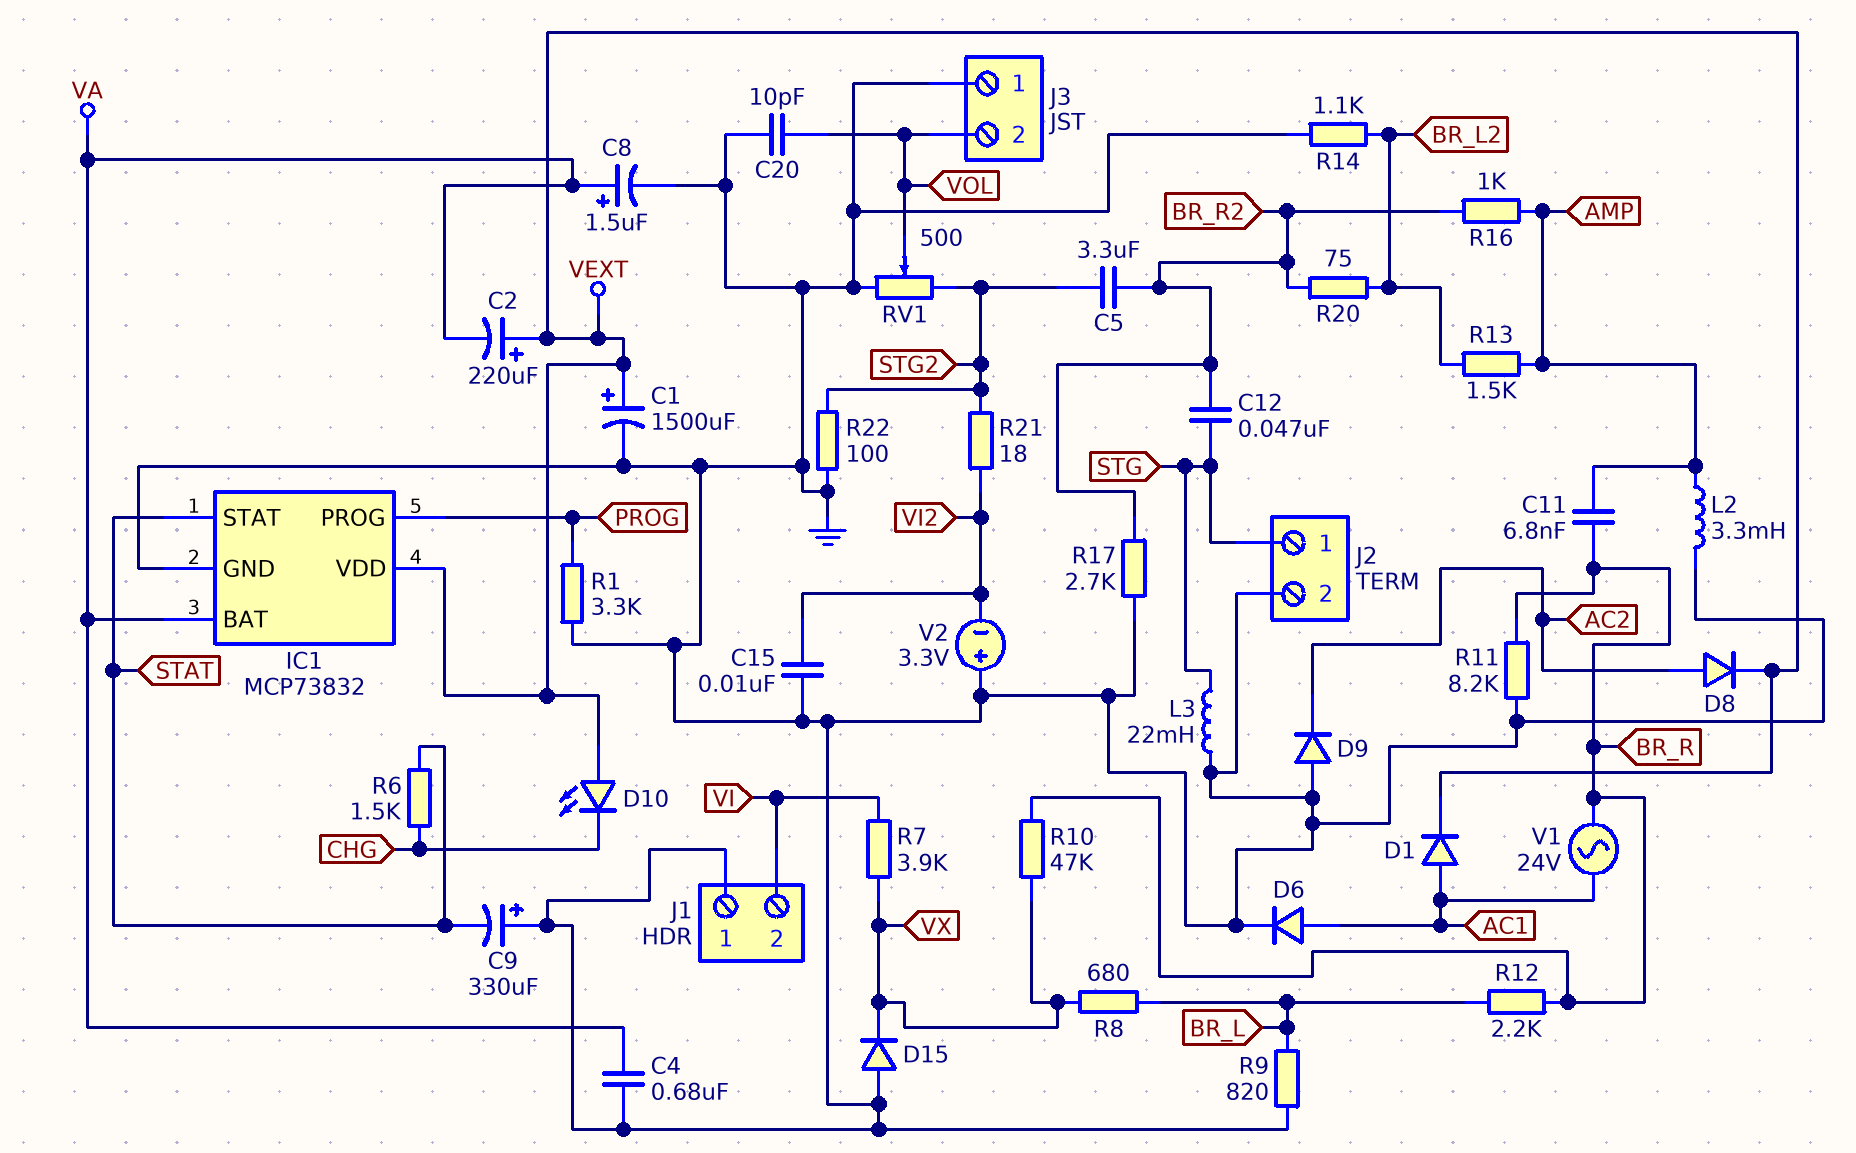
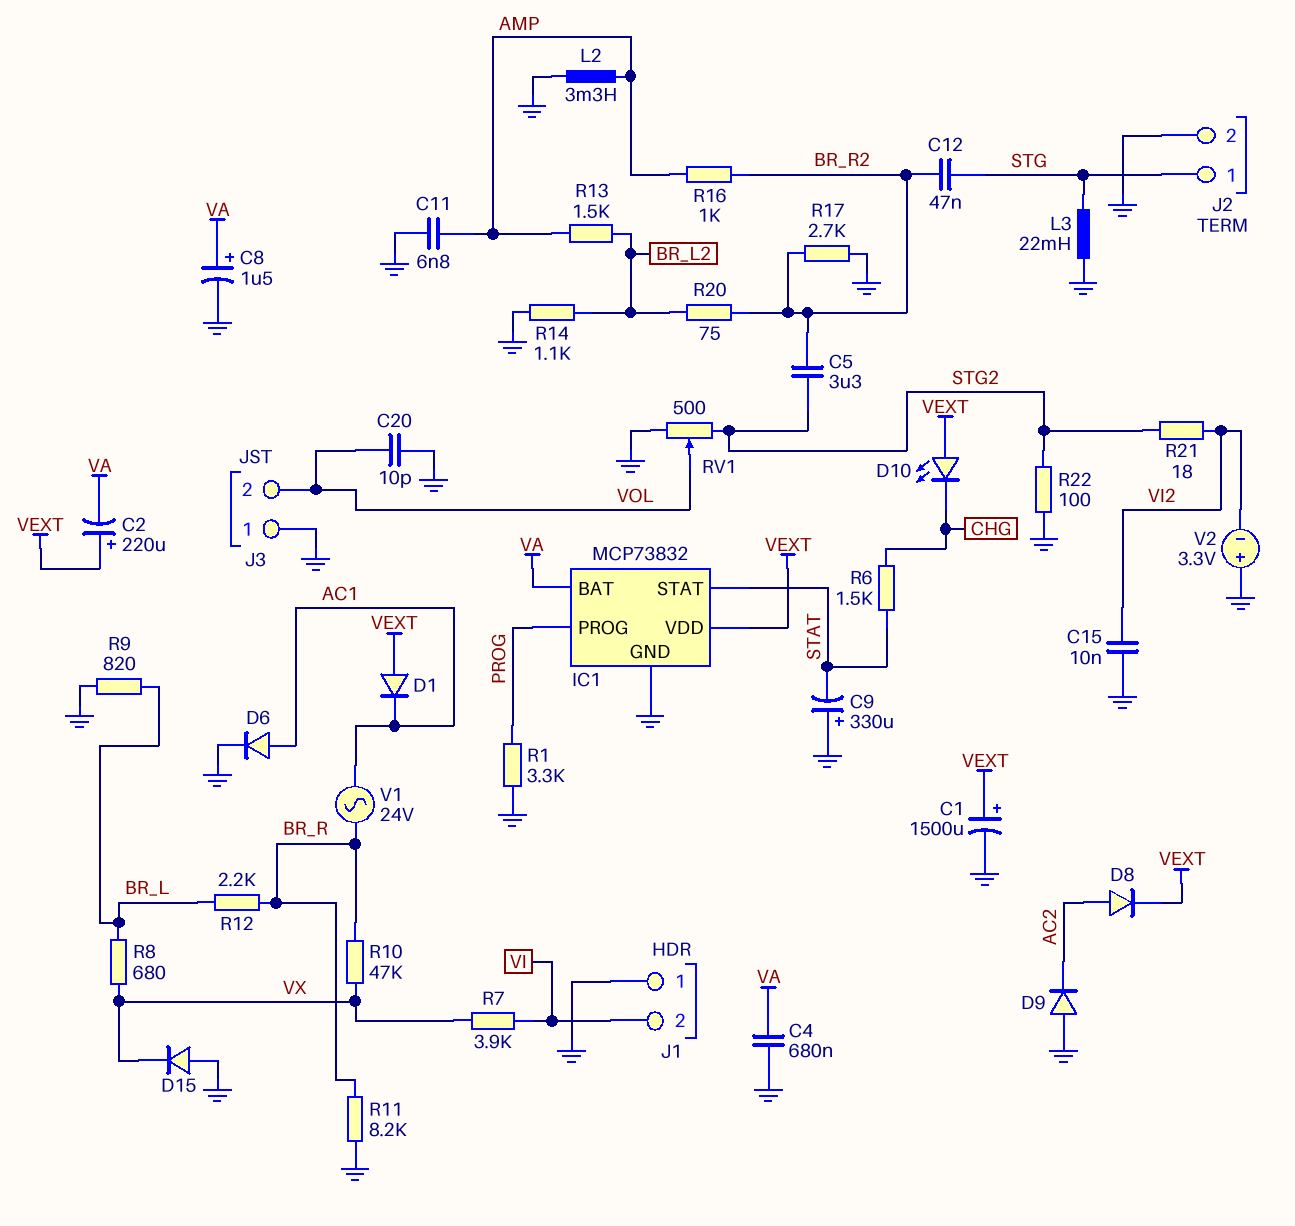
C11: 6.8nF (AMP, BR_R) -> 6.8nF (AMP, GND)
D1: diode (A AC1, K VEXT) -> diode (A VEXT, K AC1)

